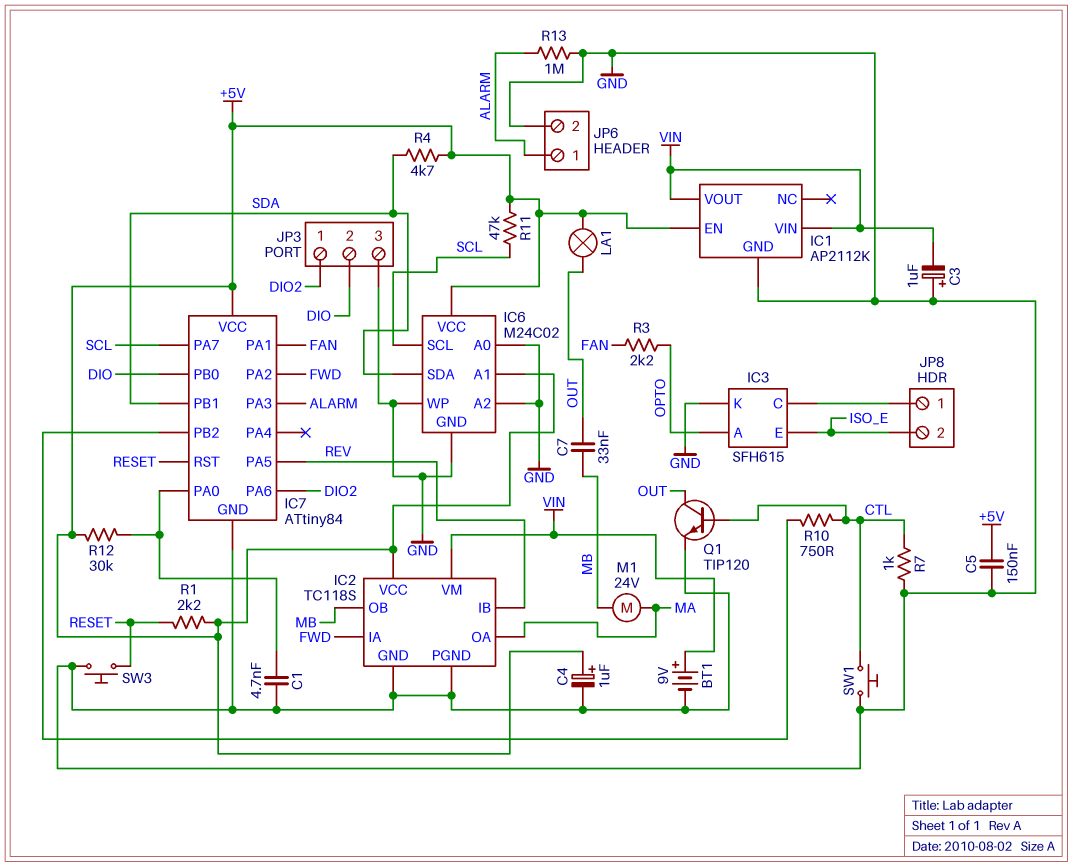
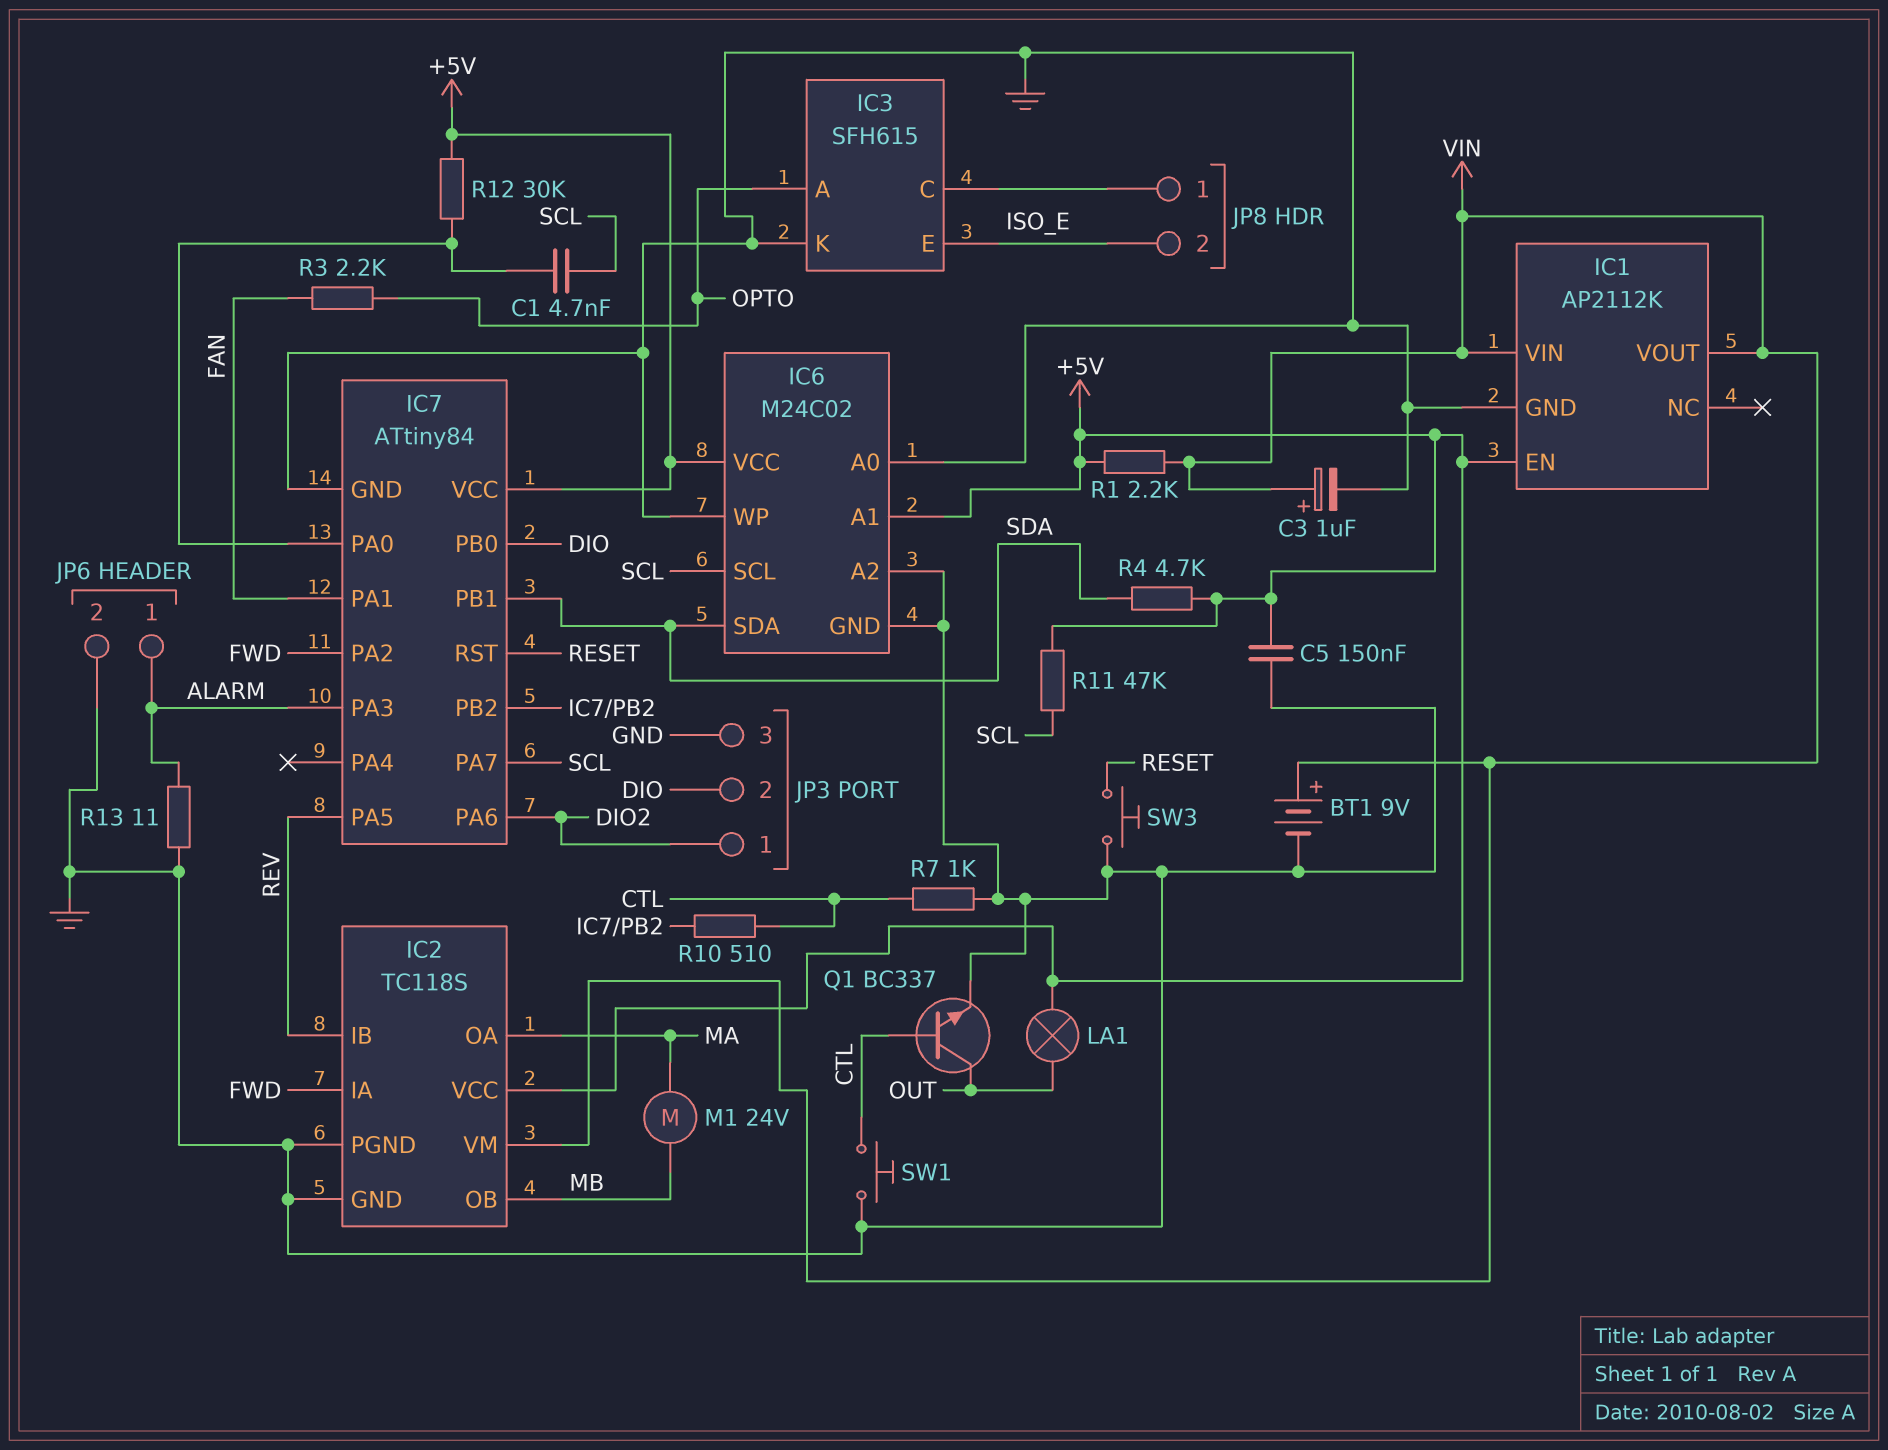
C1: 4.7nF (GND, IC7/PA0) -> 4.7nF (IC7/PA0, SCL)
C3: 1uF (plus GND, minus VIN) -> 1uF (plus VIN, minus GND)
C4: 1uF (plus +5V, minus GND) -> none
C7: 33nF (MB, OUT) -> none
Q1: NPN TIP120 (B CTL, C OUT, E GND) -> NPN BC337 (B CTL, C OUT, E GND)
R1: 2.2k (+5V, RESET) -> 2.2k (+5V, VIN)
R10: 750 (CTL, IC7/PB2) -> 510 (CTL, IC7/PB2)
R13: 1M (ALARM, GND) -> 11 (ALARM, GND)

